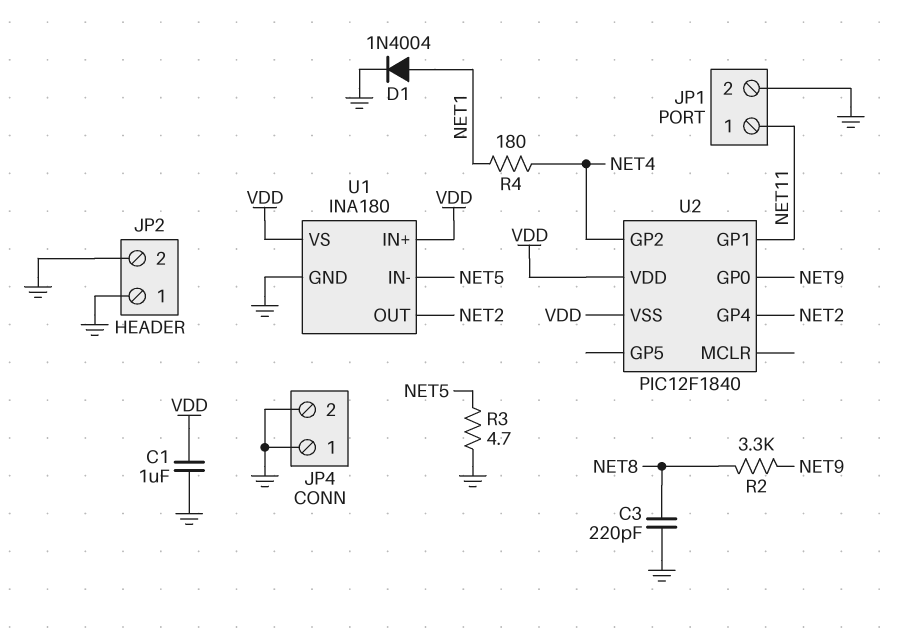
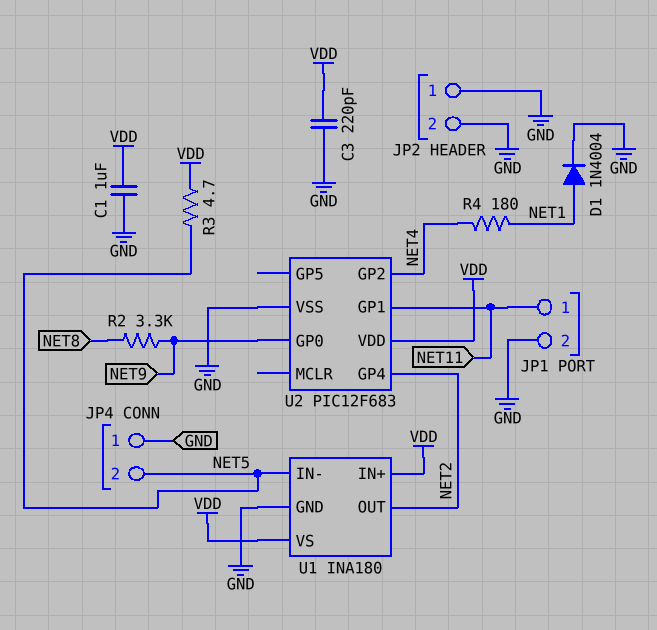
C3: 220pF (GND, NET8) -> 220pF (GND, VDD)
JP4 pin 2: GND -> NET5
R3: 4.7 (GND, NET5) -> 4.7 (NET5, VDD)
U2: PIC12F1840 -> PIC12F683
U2 pin VSS: VDD -> GND

